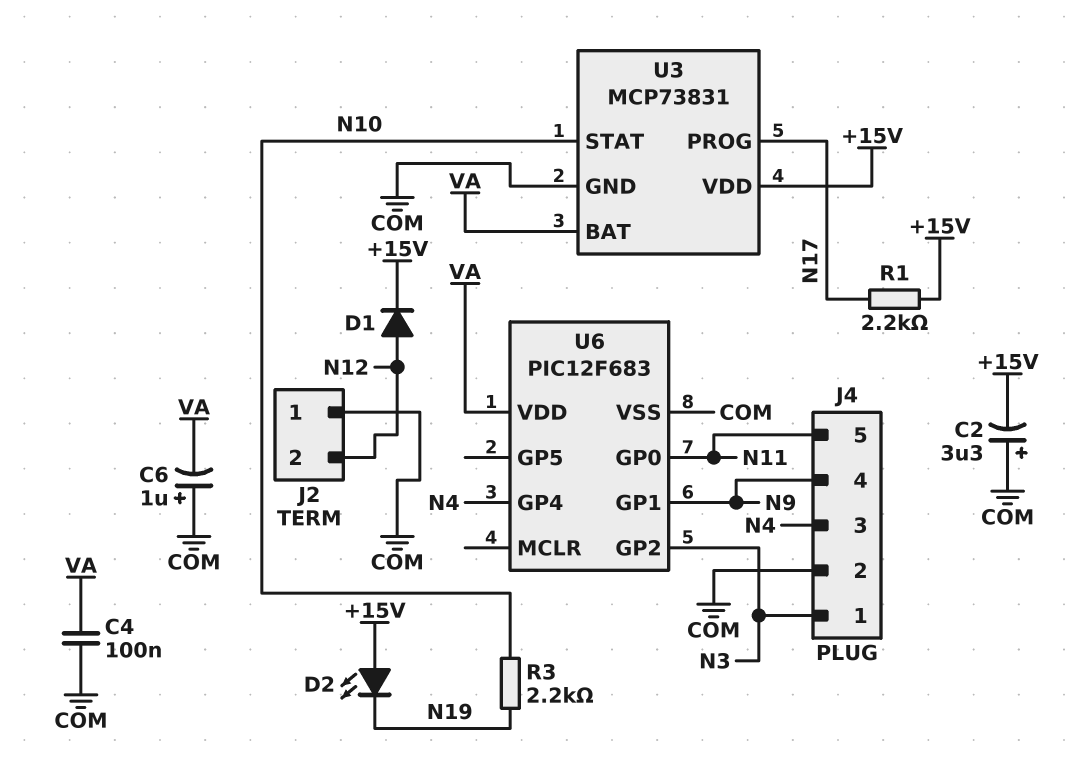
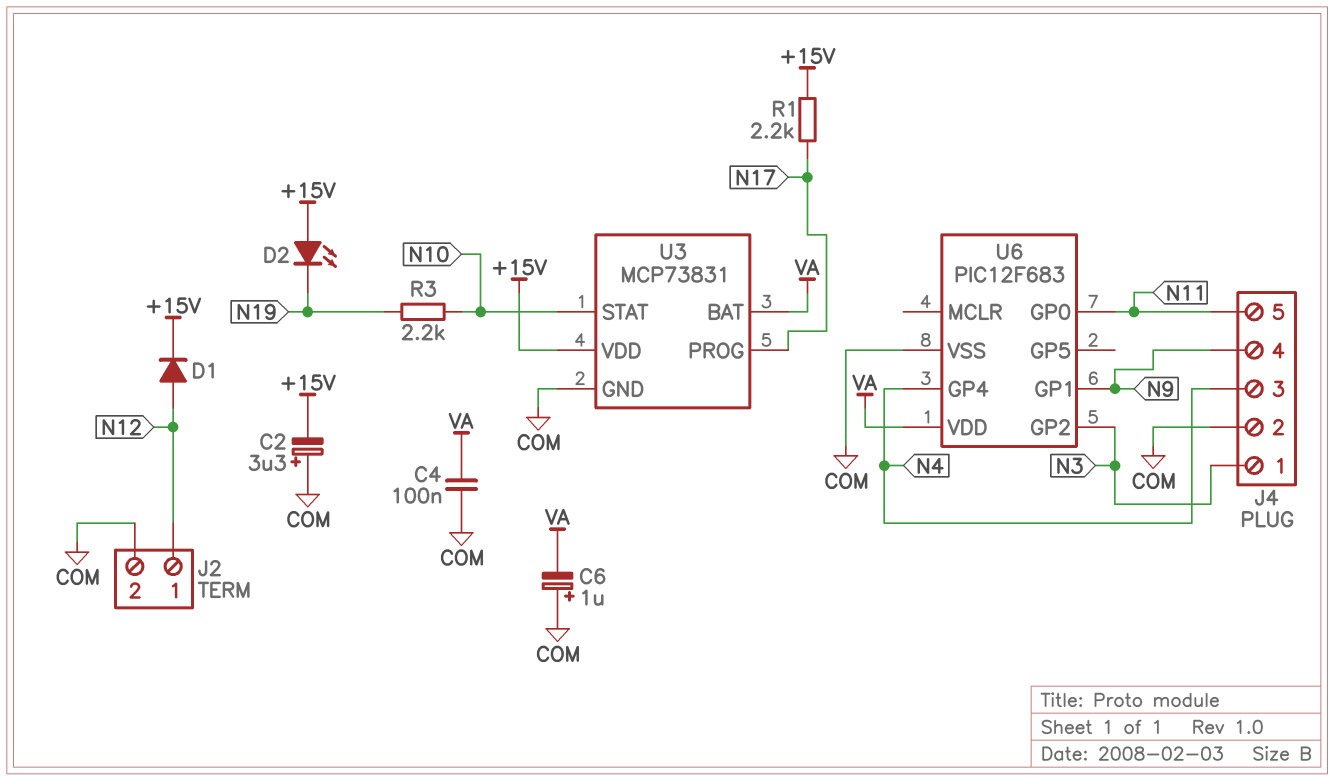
J2 pin 1: COM -> N12
J2 pin 2: N12 -> COM

